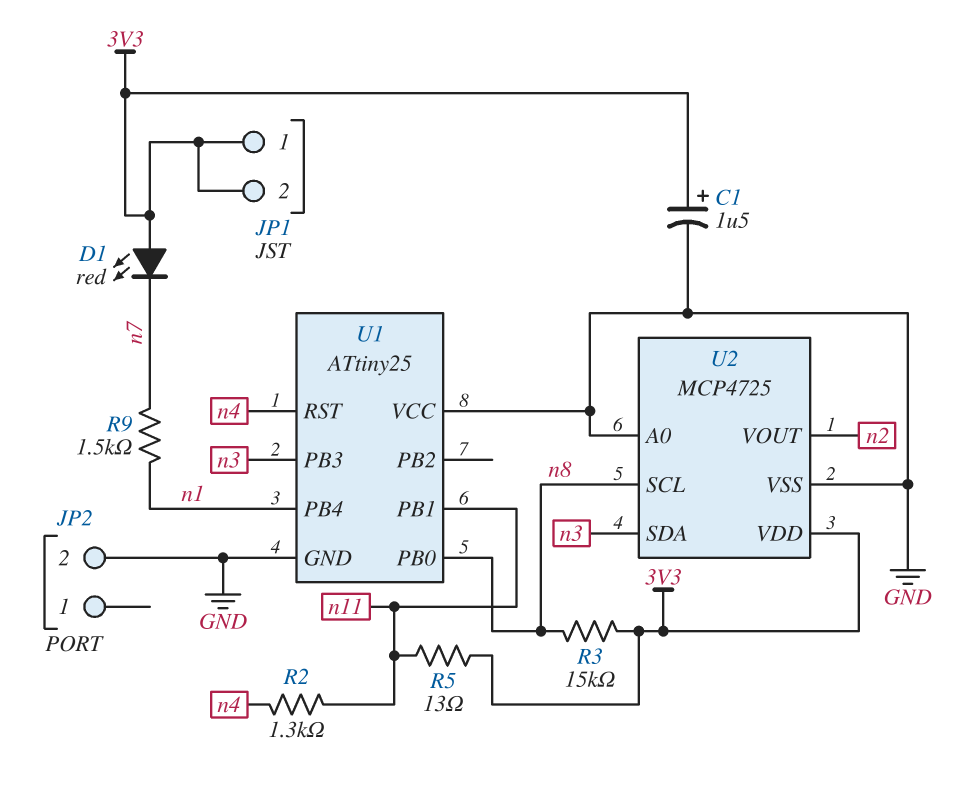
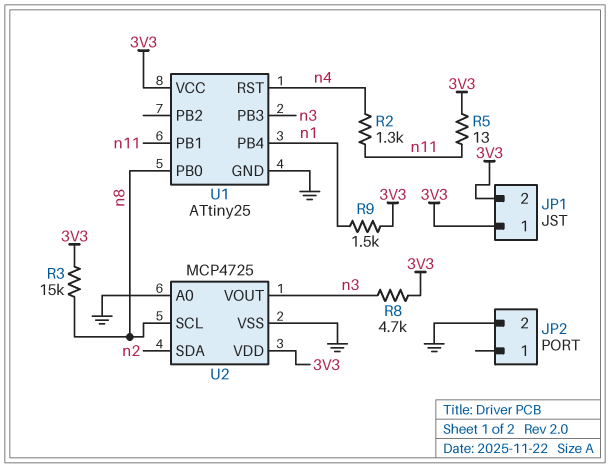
C1: 1.5uF (plus 3V3, minus GND) -> none
D1: LED red (A 3V3, K n7) -> none
R8: none -> 4.7k (3V3, n3)
R9: 1.5k (n1, n7) -> 1.5k (3V3, n1)
U1 pin VCC: GND -> 3V3
U2 pin SDA: n3 -> n2
U2 pin VOUT: n2 -> n3

